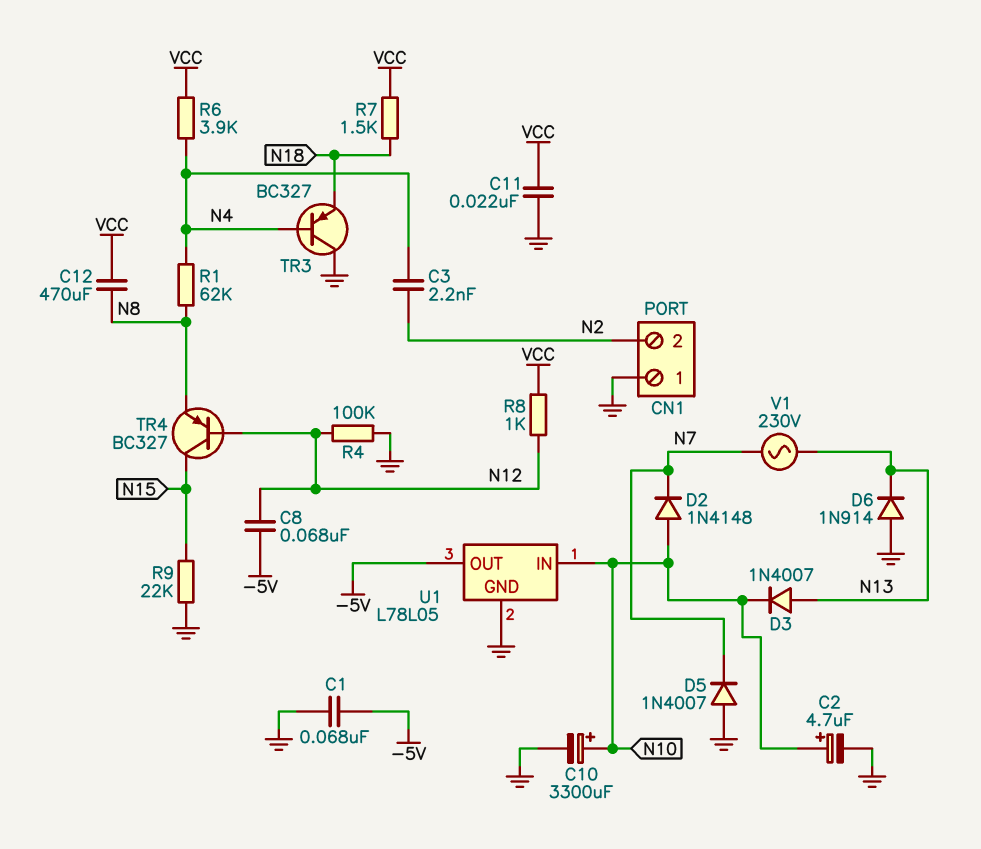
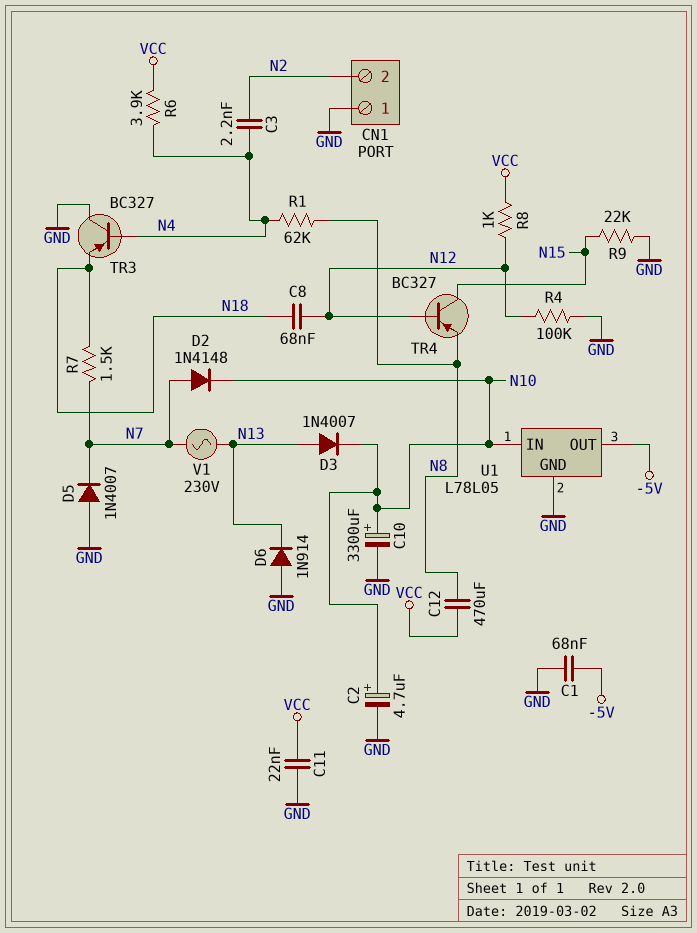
C8: 68nF (-5V, N12) -> 68nF (N12, N18)
D2: diode 1N4148 (A N10, K N7) -> diode 1N4148 (A N7, K N10)
R7: 1.5k (N18, VCC) -> 1.5k (N7, N18)

